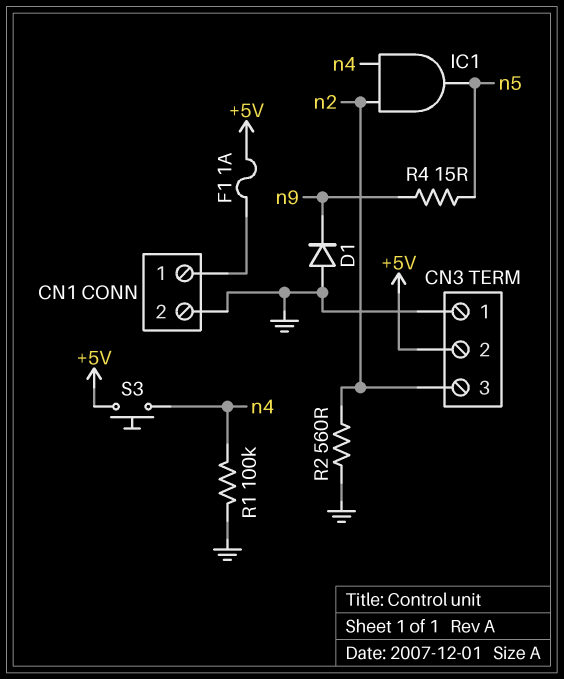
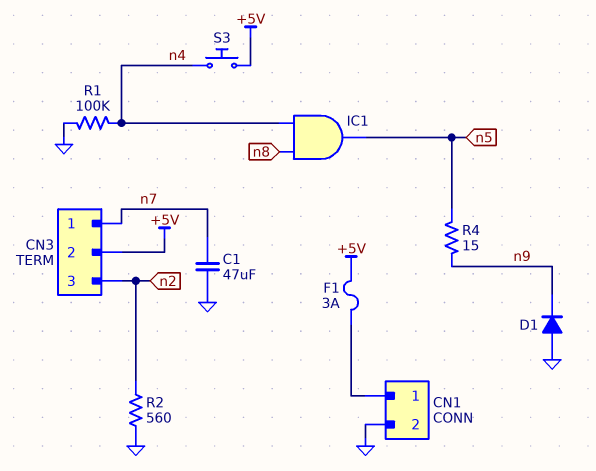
C1: none -> 47uF (GND, n7)
CN3 pin 1: GND -> n7
F1: 1A (+5V, CN1/1) -> 3A (+5V, CN1/1)
IC1: AND (in n2, in n4, out n5) -> AND (in n4, in n8, out n5)

